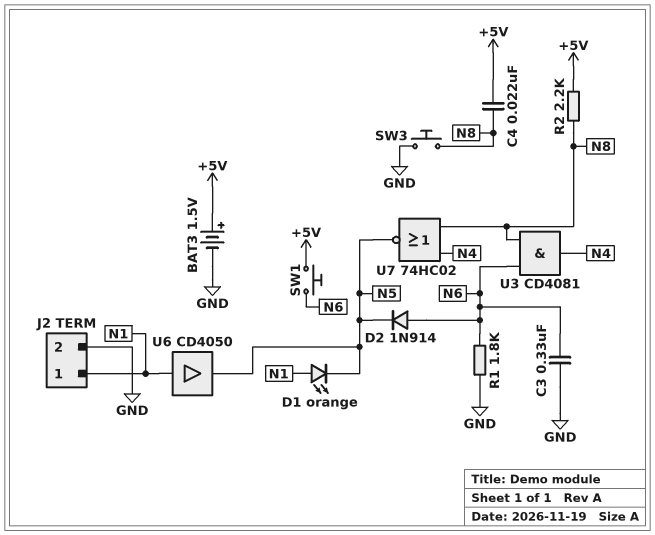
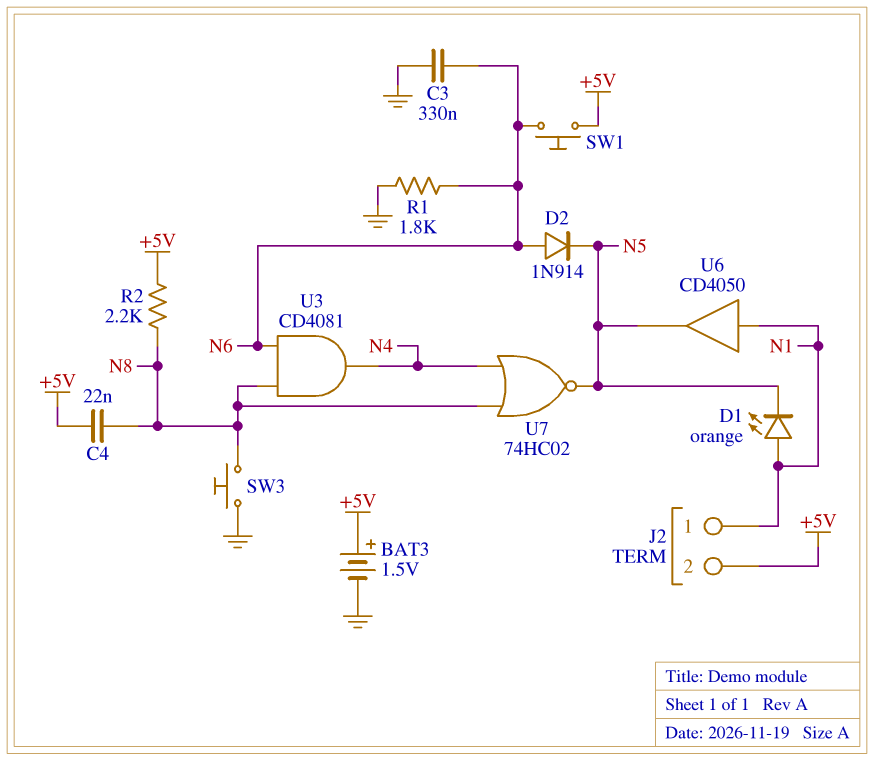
J2 pin 2: GND -> +5V

